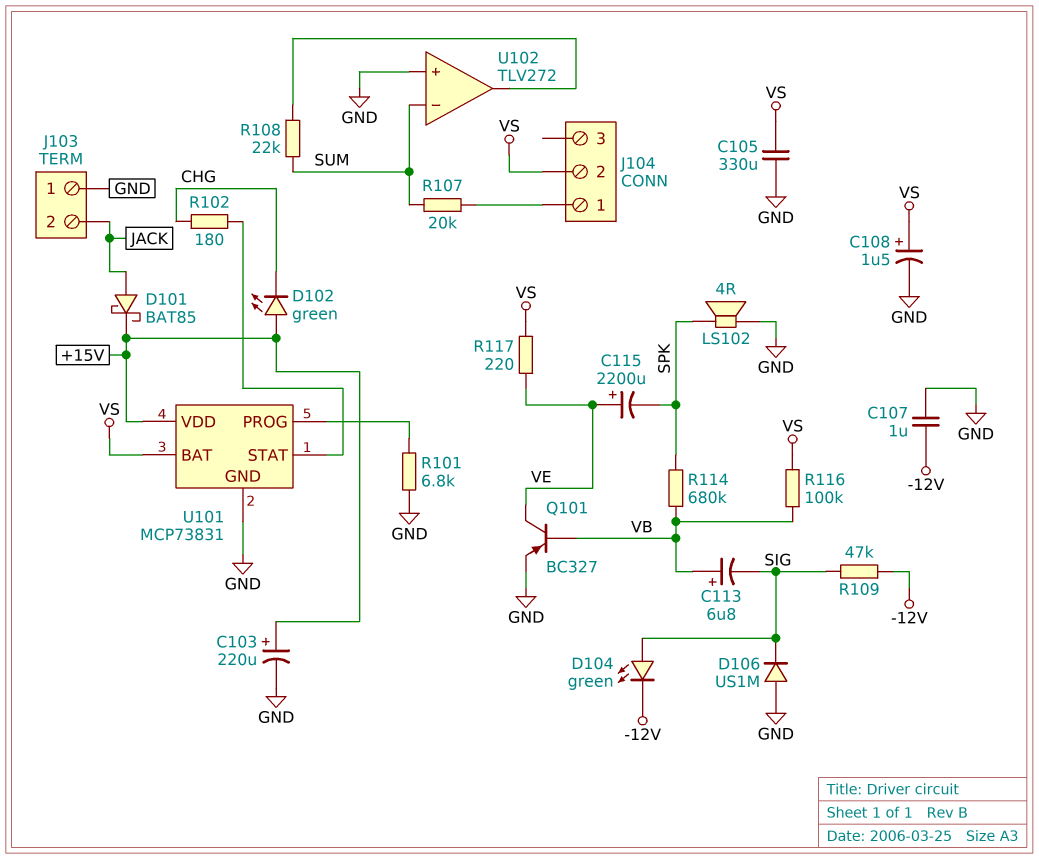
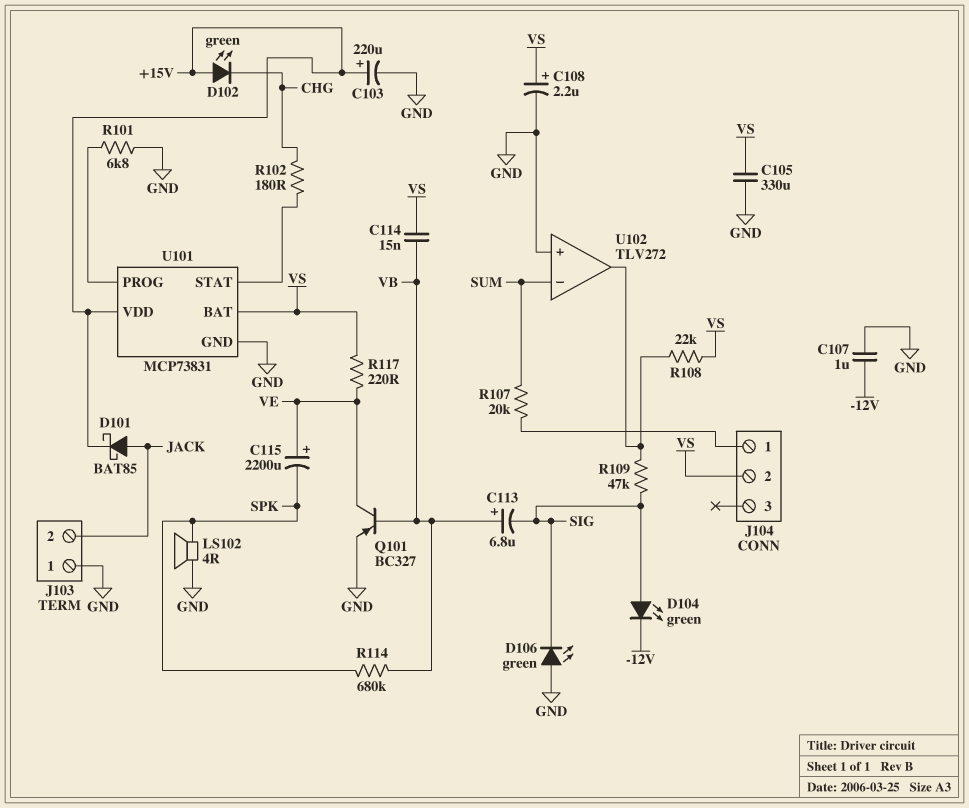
C108: 1.5uF (plus VS, minus GND) -> 2.2uF (plus VS, minus GND)
C114: none -> 15nF (VB, VS)
D106: diode US1M (A GND, K SIG) -> LED green (A GND, K SIG)
R108: 22k (SUM, U102/out) -> 22k (U102/out, VS)
R109: 47k (-12V, SIG) -> 47k (SIG, U102/out)
R116: 100k (VB, VS) -> none

